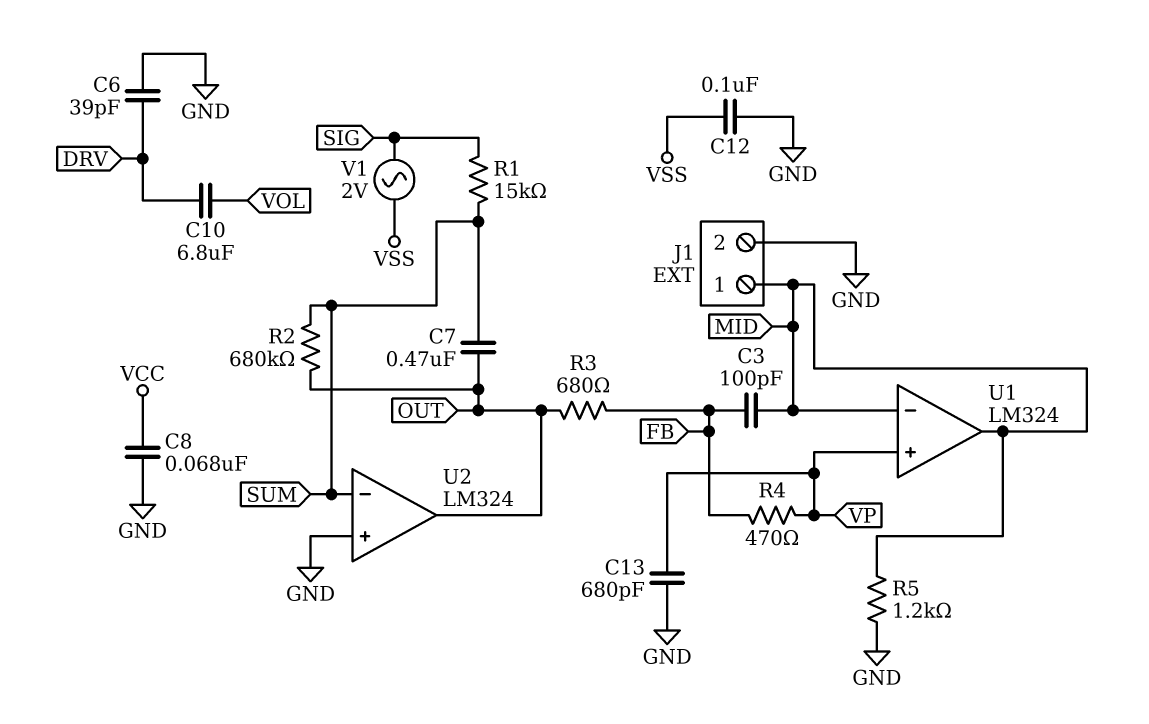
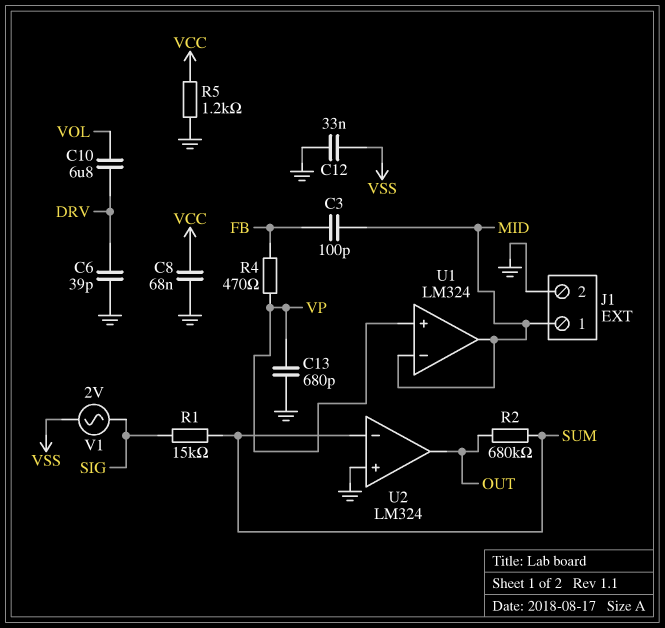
C7: 470nF (OUT, SUM) -> none
C12: 100nF (GND, VSS) -> 33nF (GND, VSS)
R3: 680 (FB, OUT) -> none
R5: 1.2k (GND, MID) -> 1.2k (GND, VCC)

